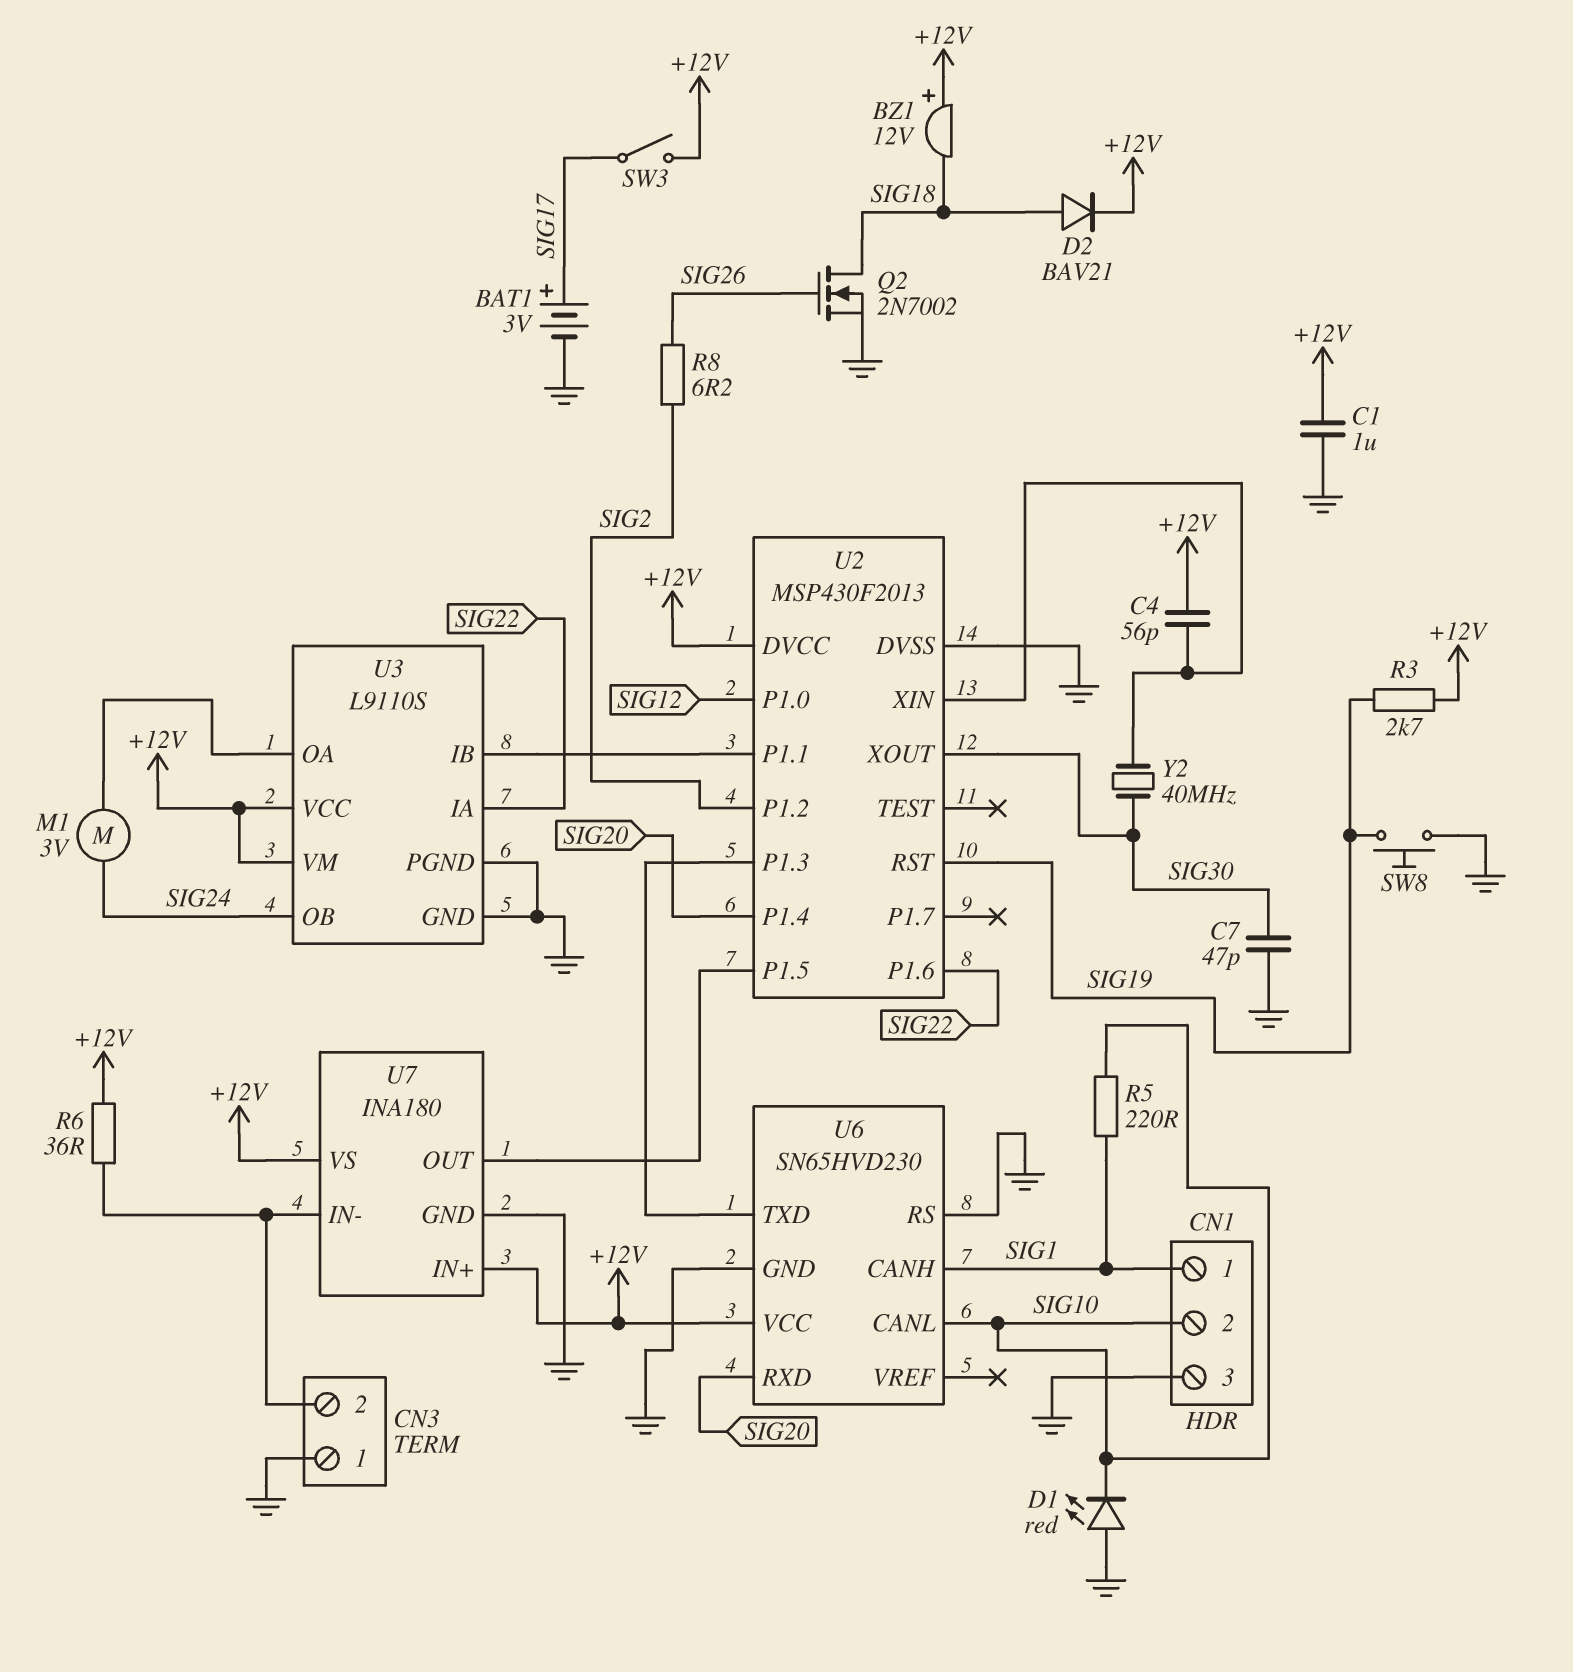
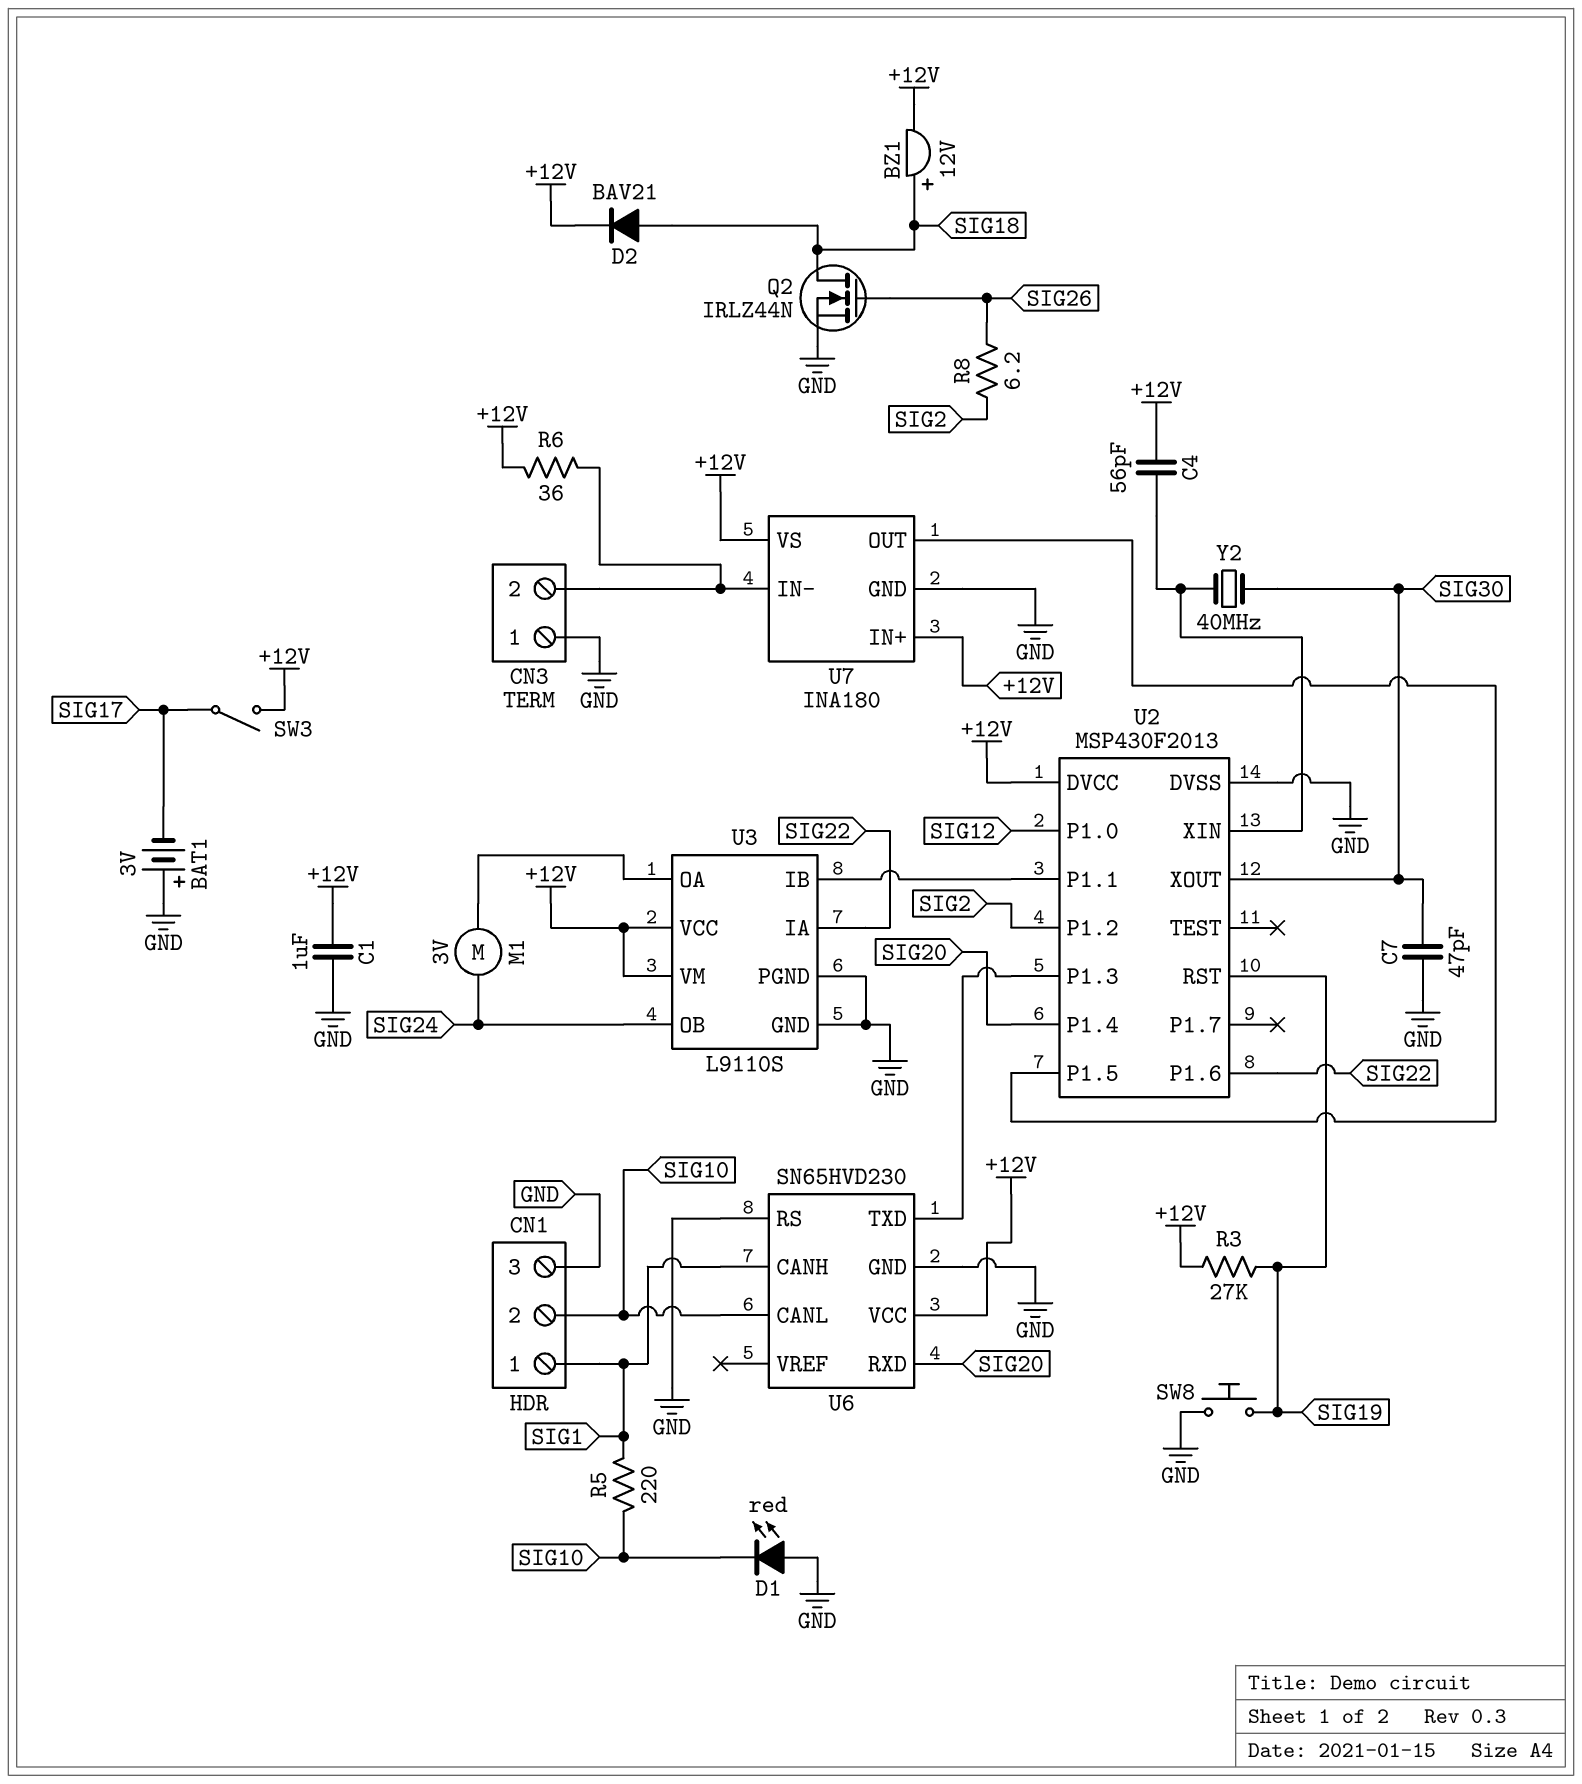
BAT1: 3V (plus SIG17, minus GND) -> 3V (plus GND, minus SIG17)
BZ1: buzzer 12V (plus +12V, minus SIG18) -> buzzer 12V (plus SIG18, minus +12V)
Q2: NMOS 2N7002 (G SIG26, D SIG18, S GND) -> NMOS IRLZ44N (G SIG26, D SIG18, S GND)
R3: 2.7k (+12V, SIG19) -> 27k (+12V, SIG19)

